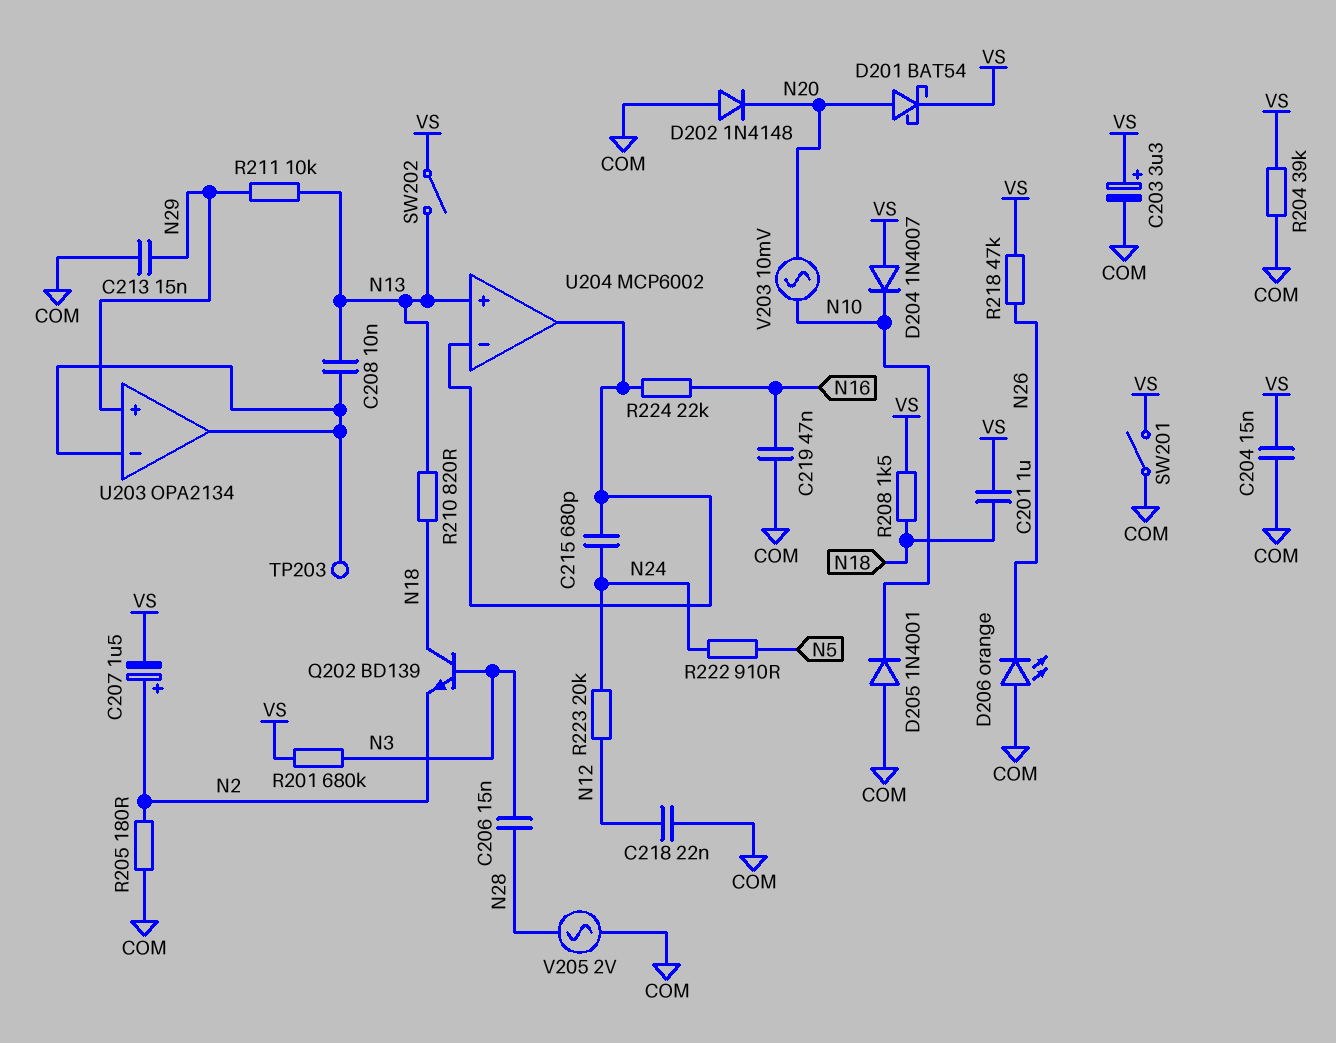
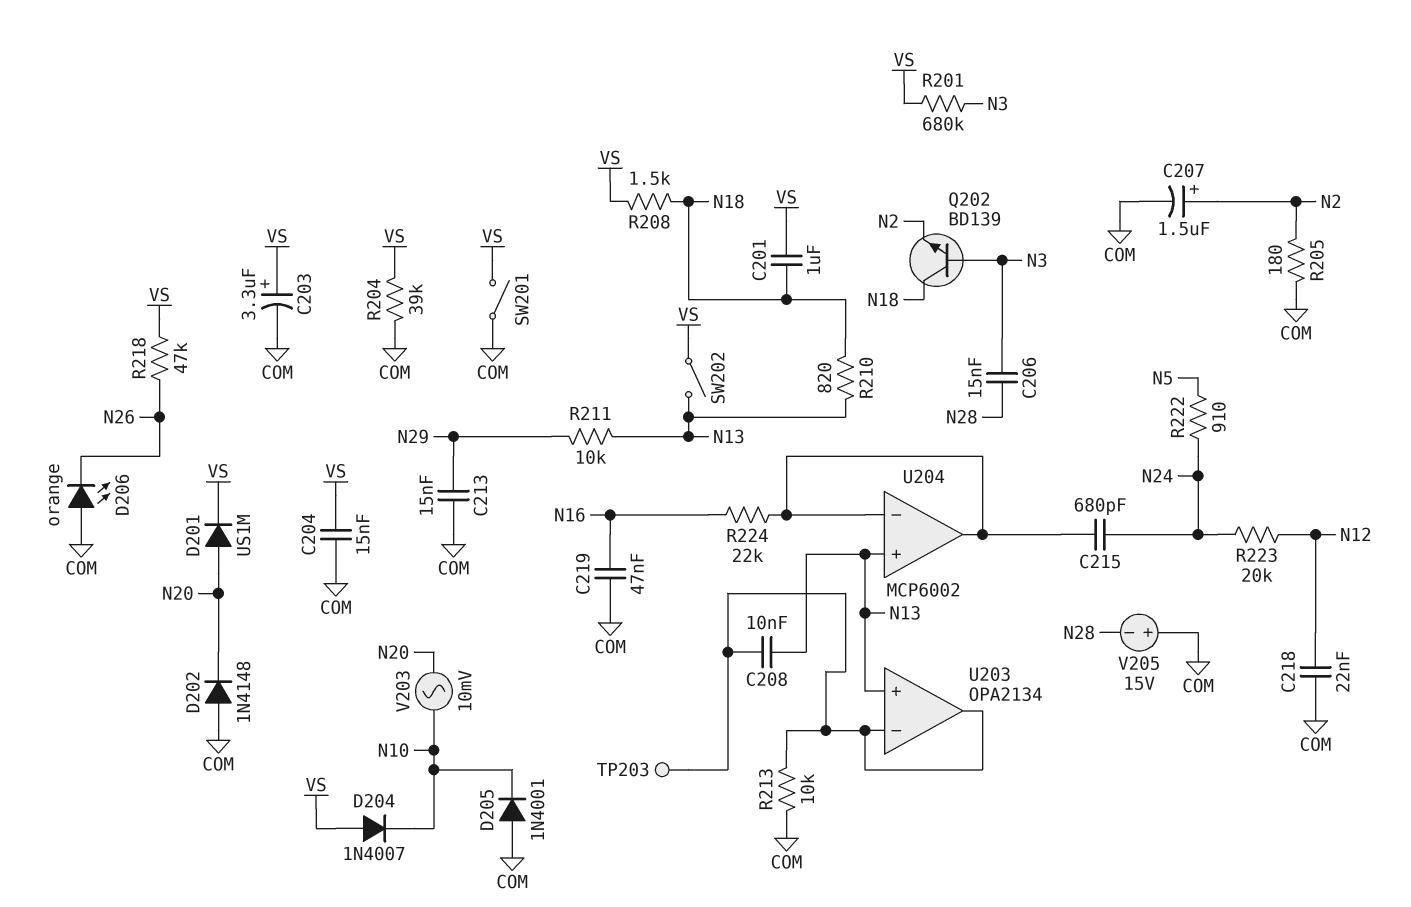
C207: 1.5uF (plus N2, minus VS) -> 1.5uF (plus N2, minus COM)
D201: schottky BAT54 (A N20, K VS) -> diode US1M (A N20, K VS)
R213: none -> 10k (COM, U203/in-)
U203 pin in+: N29 -> N13
V205: AC 2V (COM, N28) -> 15V (plus COM, minus N28)

